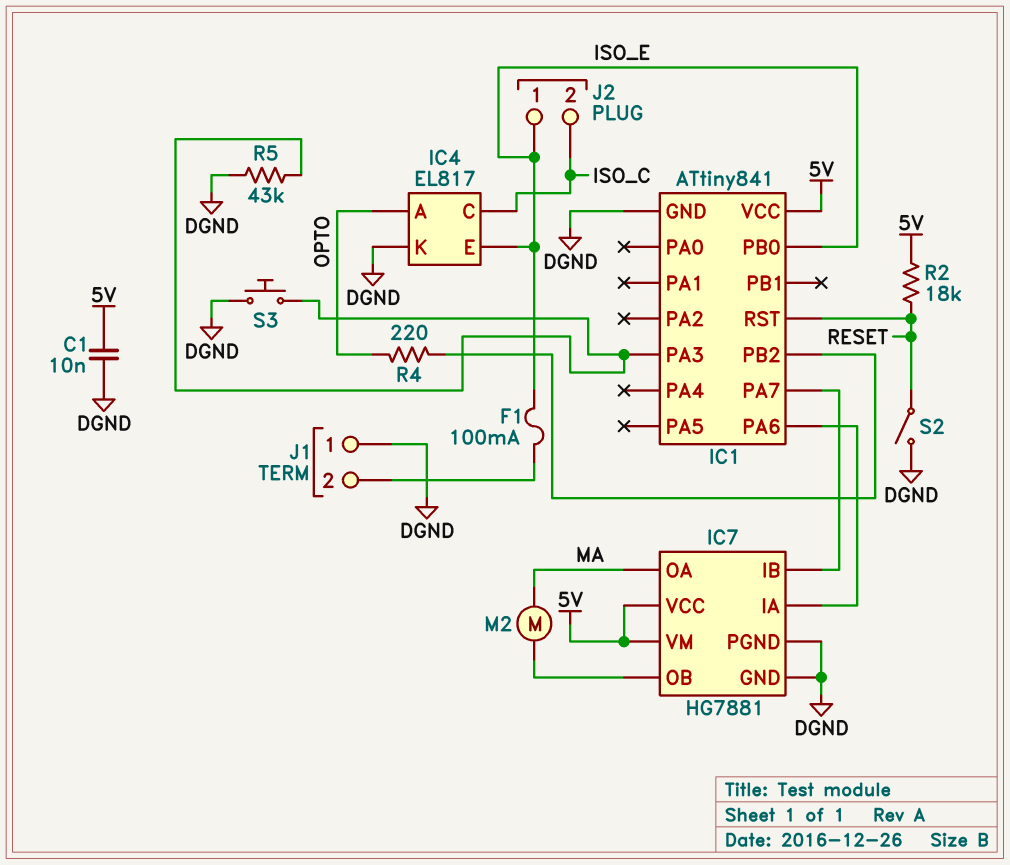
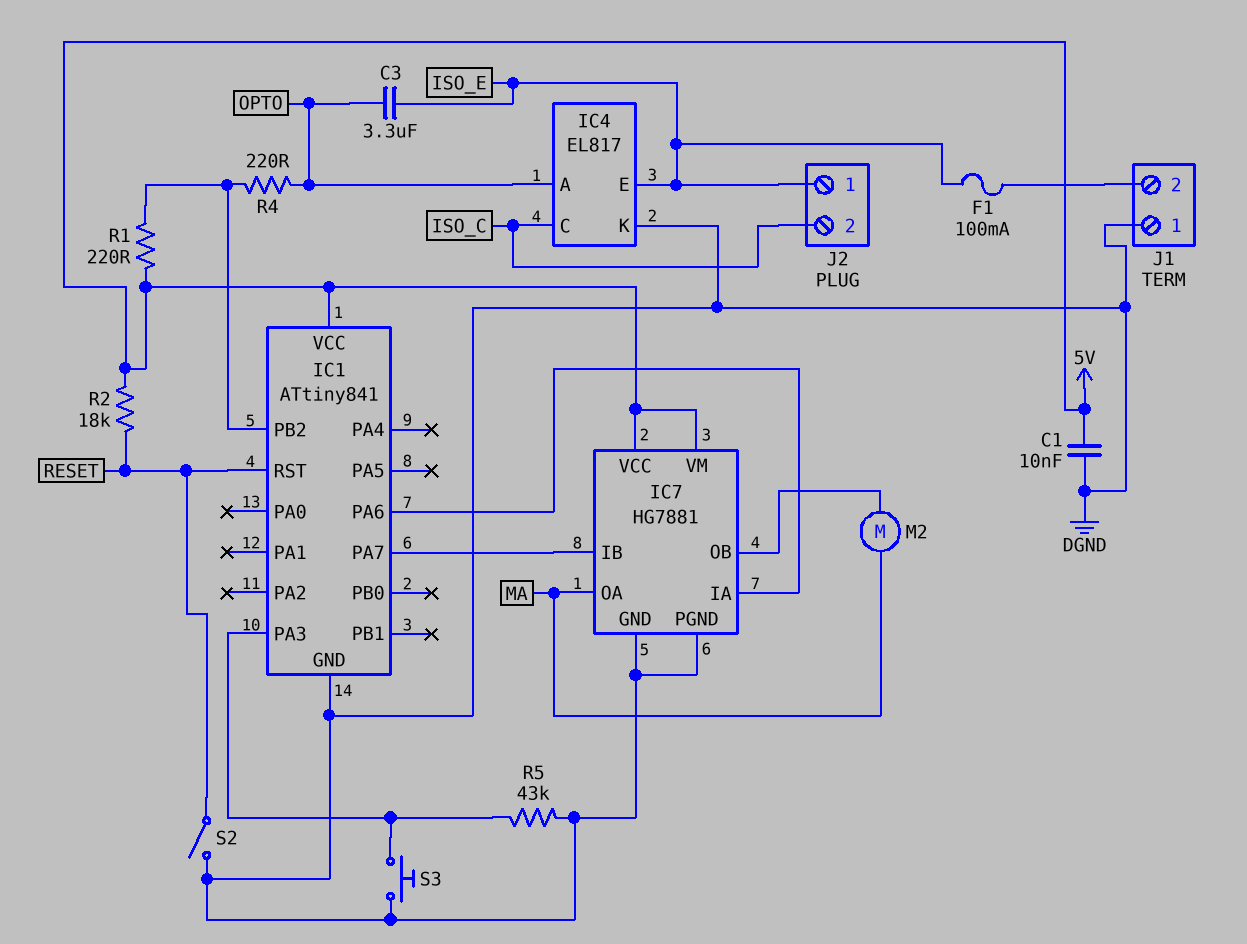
C3: none -> 3.3uF (ISO_E, OPTO)
IC1 pin PB0: ISO_E -> none
R1: none -> 220 (5V, IC1/PB2)

